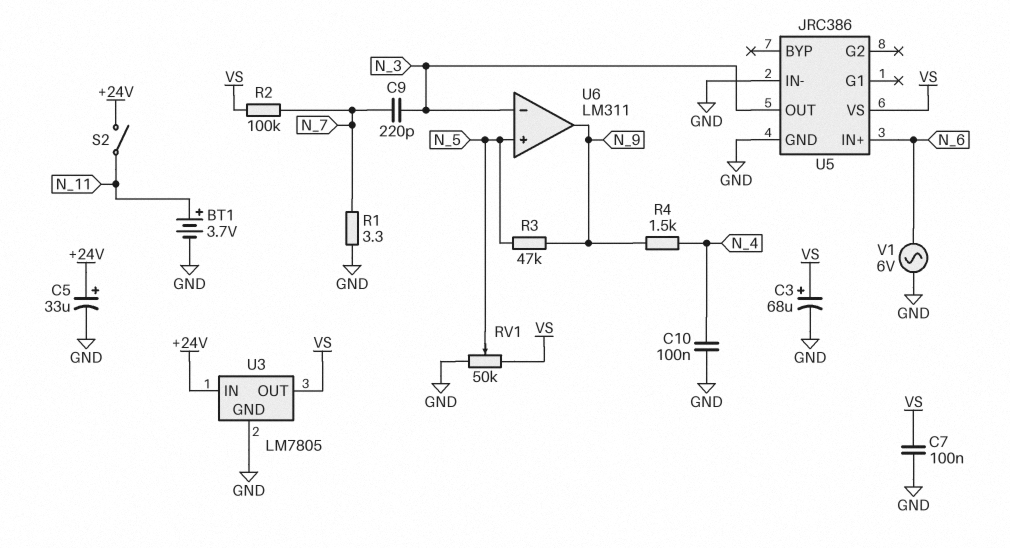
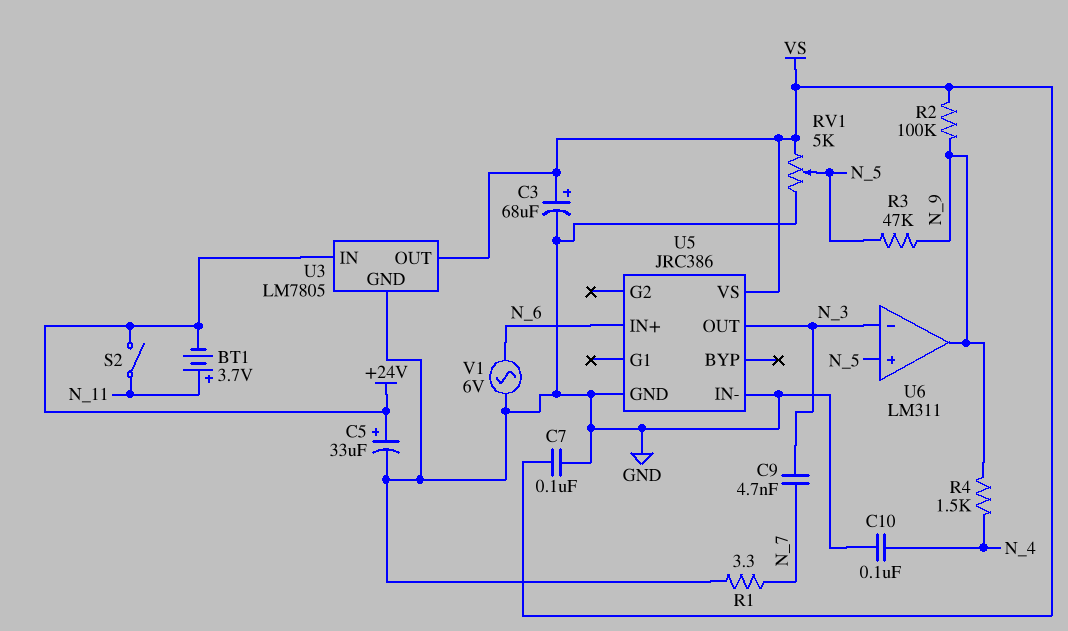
BT1: 3.7V (plus N_11, minus GND) -> 3.7V (plus N_11, minus +24V)
C9: 220pF (N_3, N_7) -> 4.7nF (N_3, N_7)
R2: 100k (N_7, VS) -> 100k (N_9, VS)
RV1: 50k (GND, VS, wiper N_5) -> 5k (GND, VS, wiper N_5)

